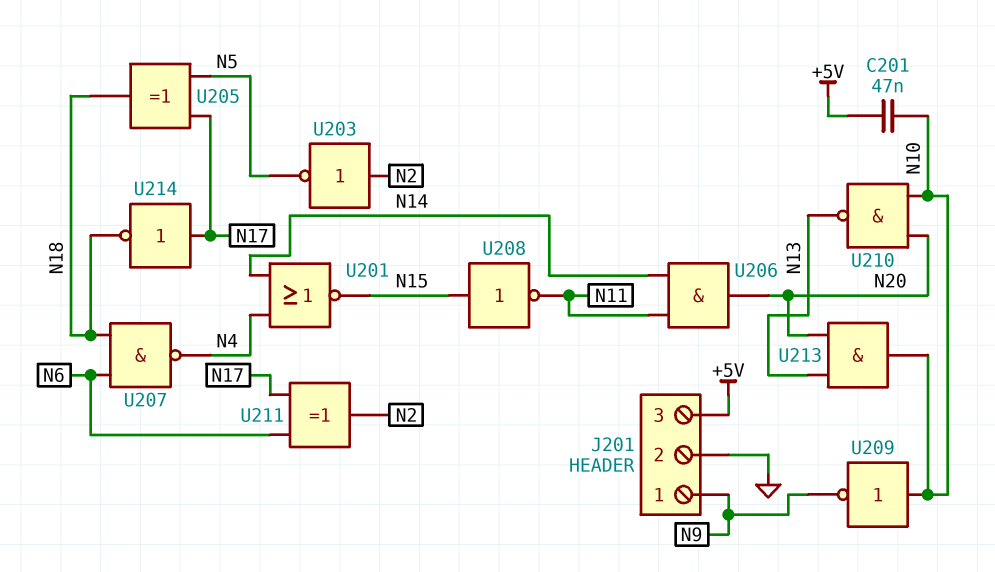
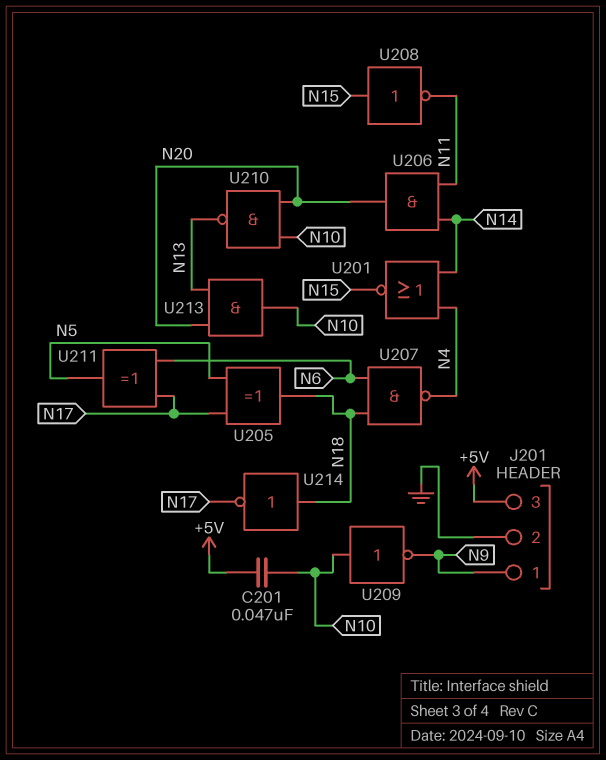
U203: NOT (in N2, out N5) -> none
U211: XOR (in N6, in N17, out N2) -> XOR (in N6, in N17, out N5)
U214: NOT (in N17, out N18) -> NOT (in N18, out N17)

